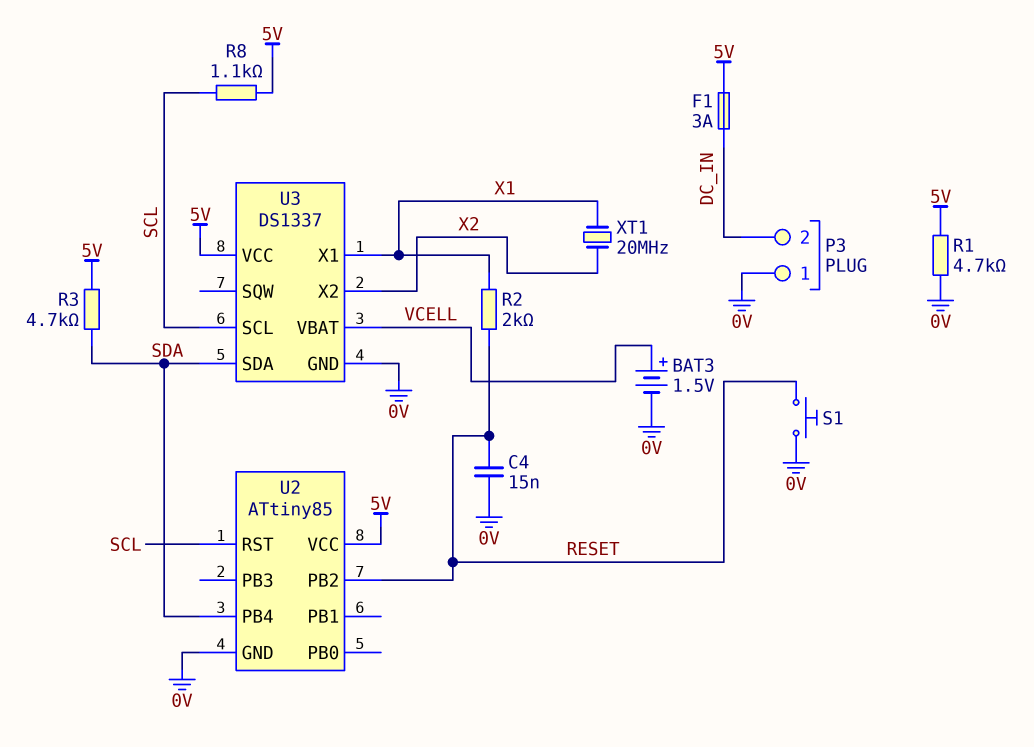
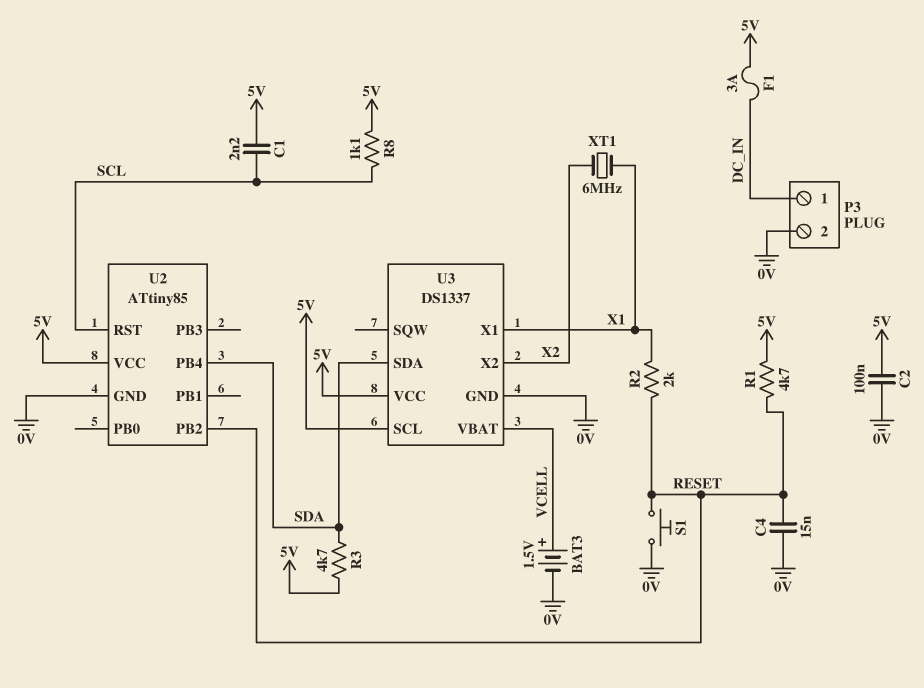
C1: none -> 2.2nF (5V, SCL)
C2: none -> 100nF (0V, 5V)
P3 pin 1: 0V -> DC_IN
P3 pin 2: DC_IN -> 0V
R1: 4.7k (0V, 5V) -> 4.7k (5V, RESET)
U3 pin SCL: SCL -> 5V
XT1: 20MHz (X1, X2) -> 6MHz (X1, X2)

